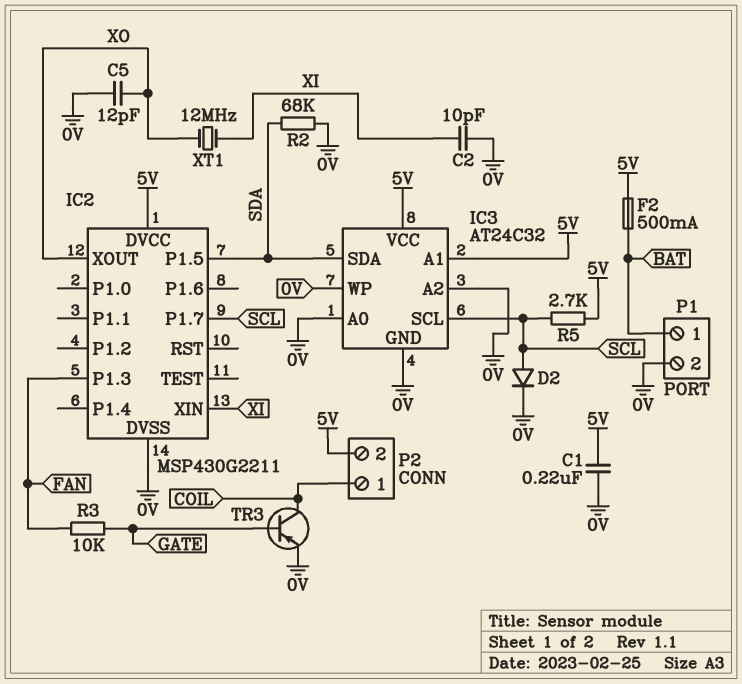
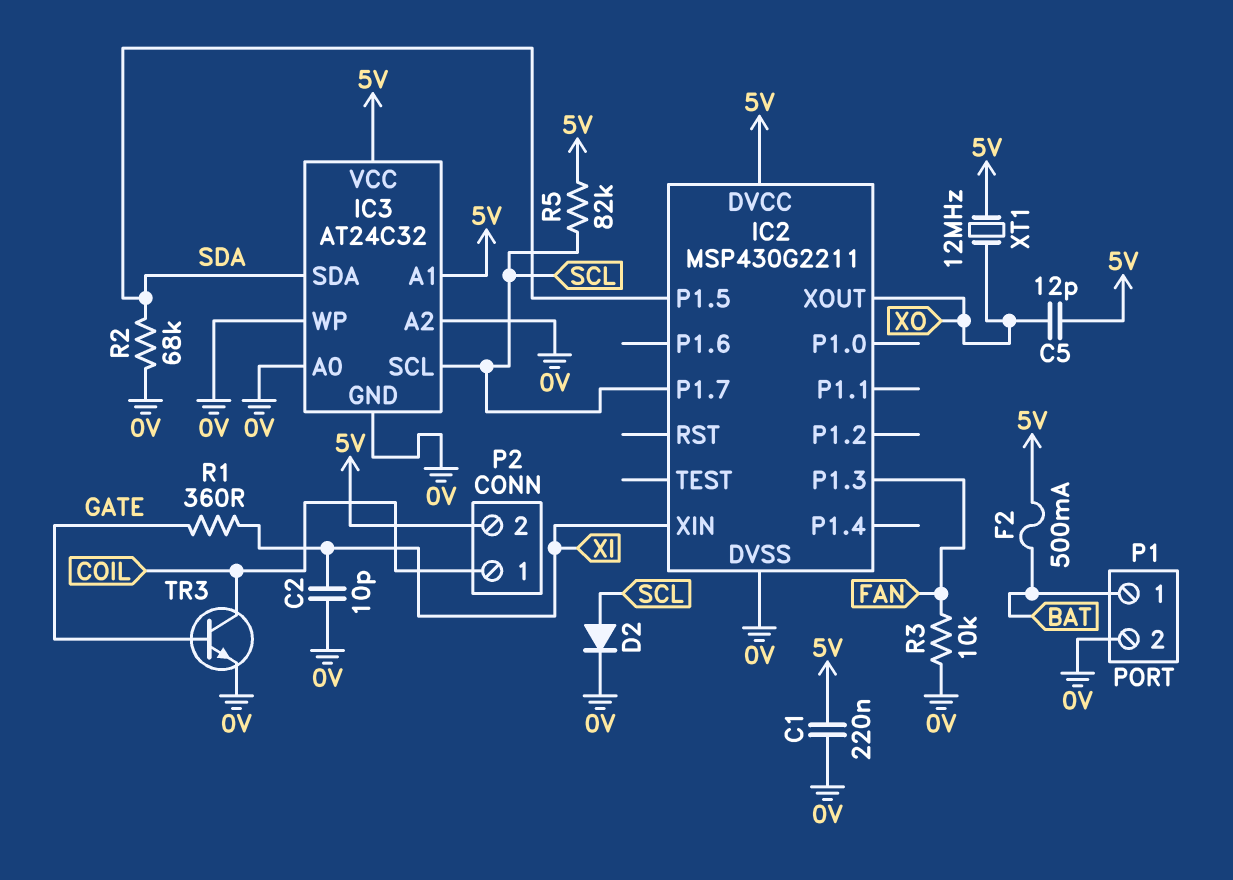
C5: 12pF (0V, XO) -> 12pF (5V, XO)
R1: none -> 360 (GATE, XI)
R3: 10k (FAN, GATE) -> 10k (0V, FAN)
R5: 2.7k (5V, SCL) -> 82k (5V, SCL)
TR3: PNP (B GATE, C COIL, E 0V) -> NPN (B GATE, C COIL, E 0V)
XT1: 12MHz (XI, XO) -> 12MHz (5V, XO)

